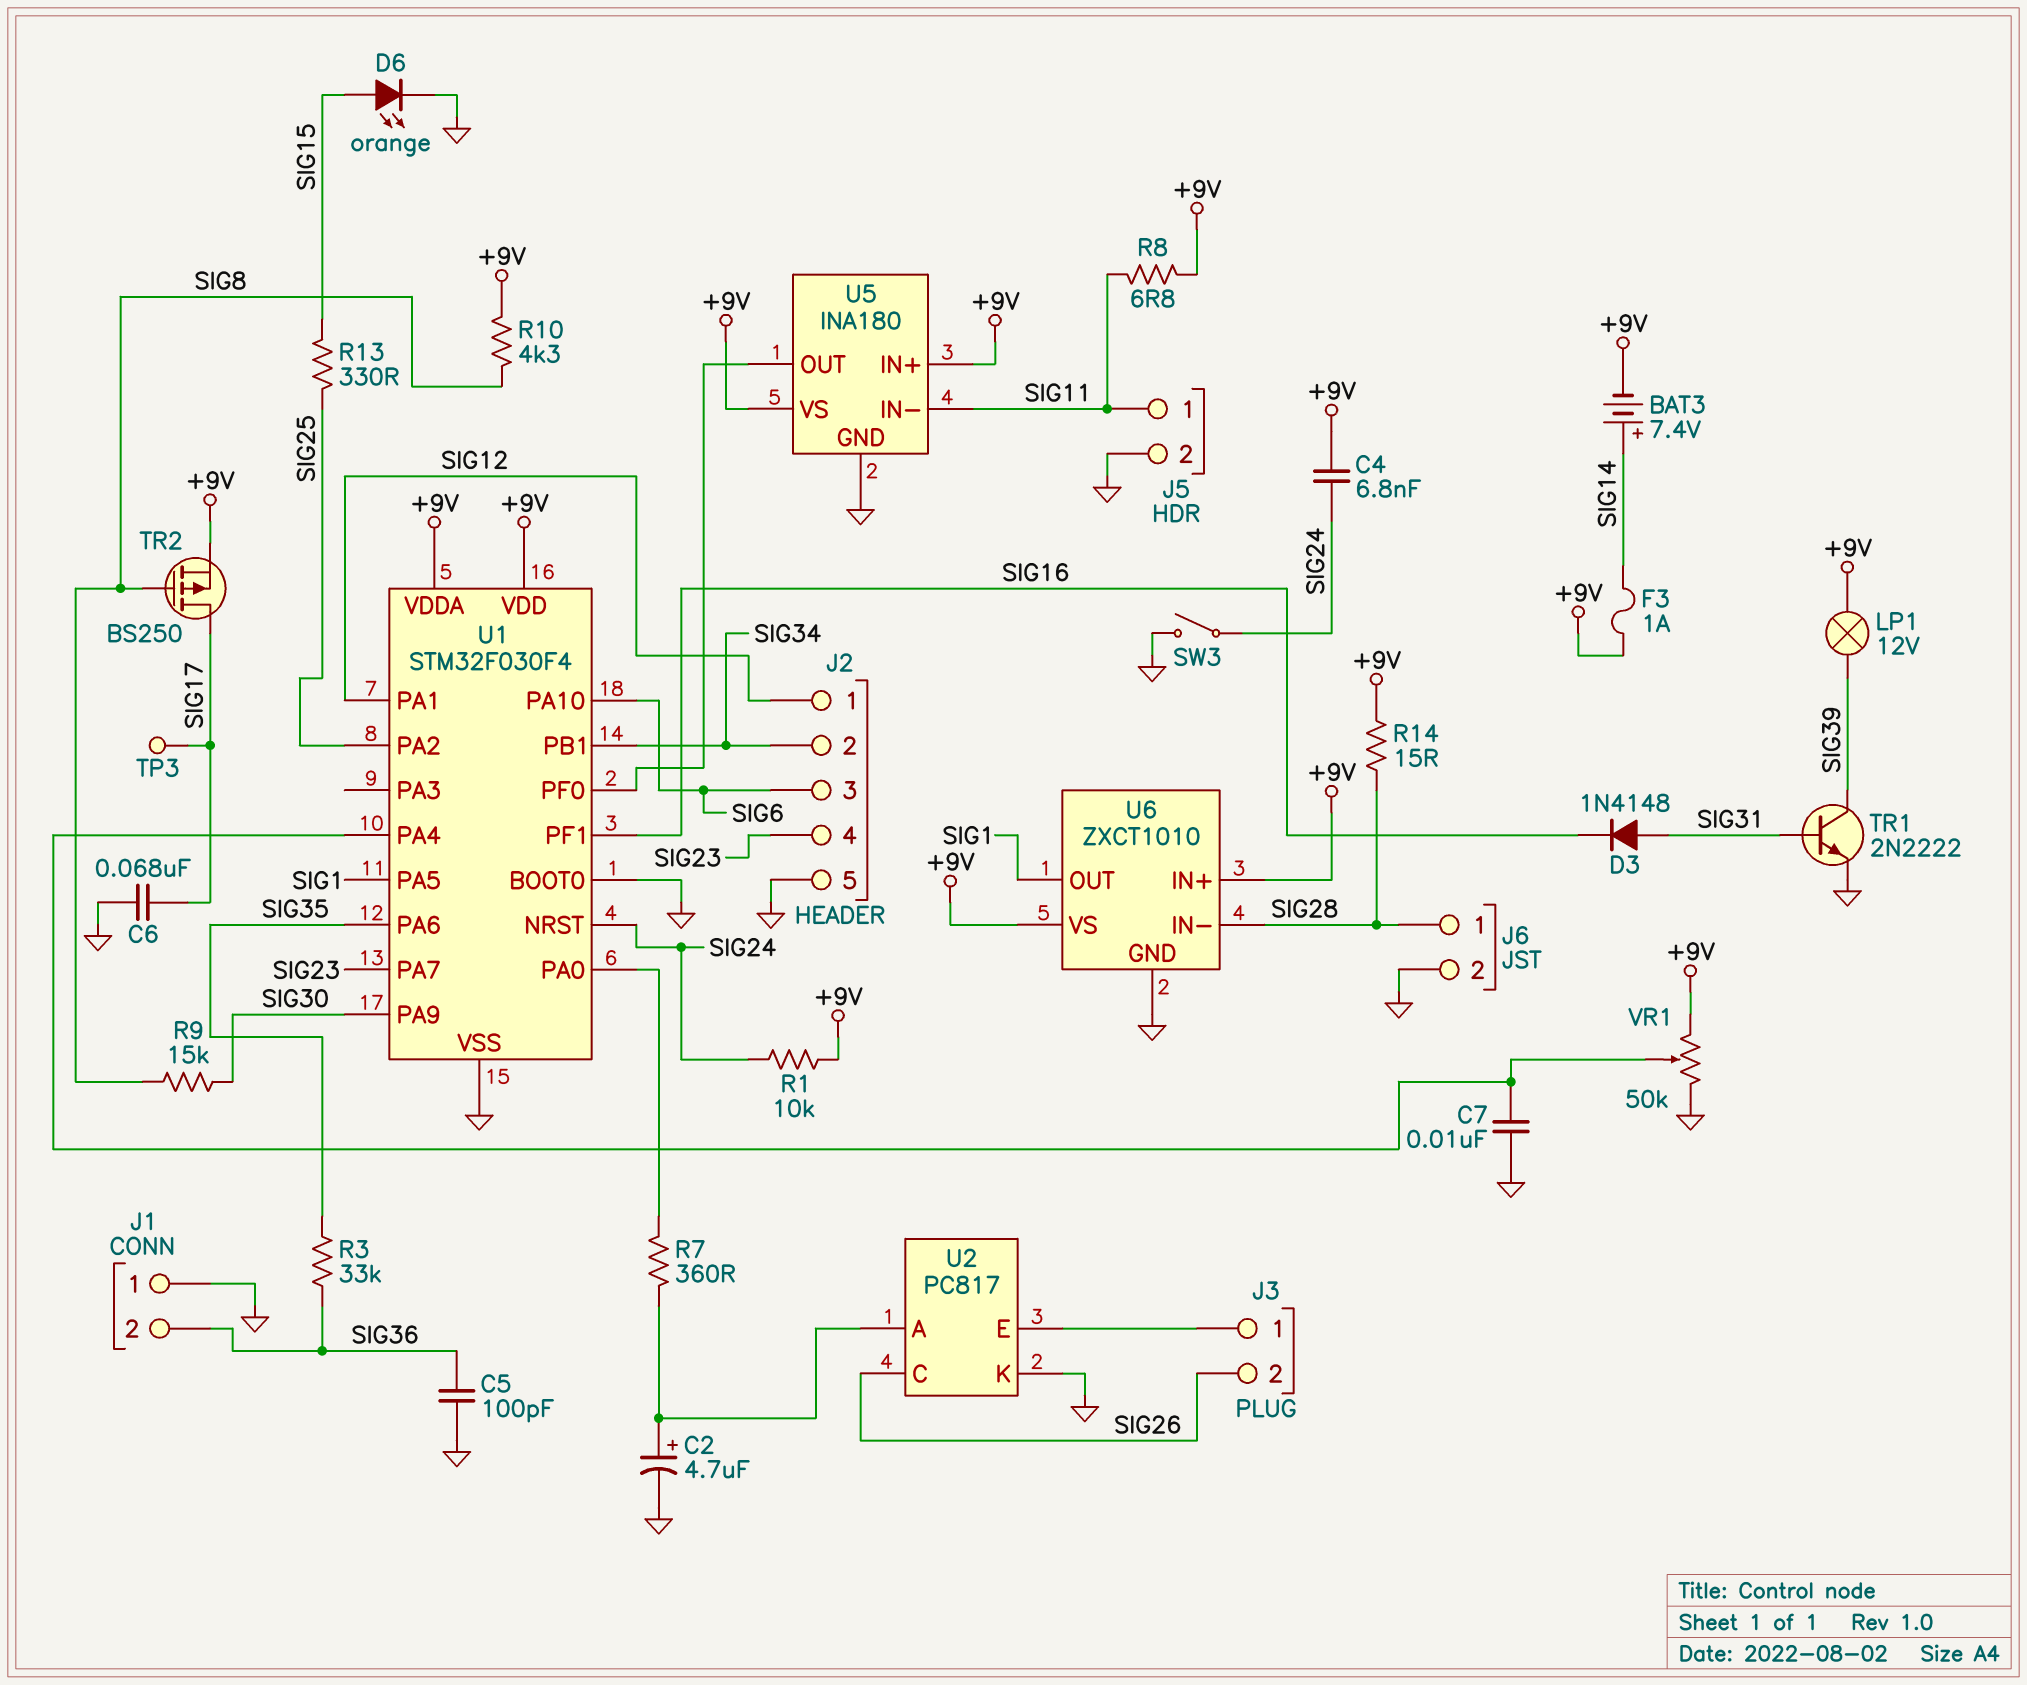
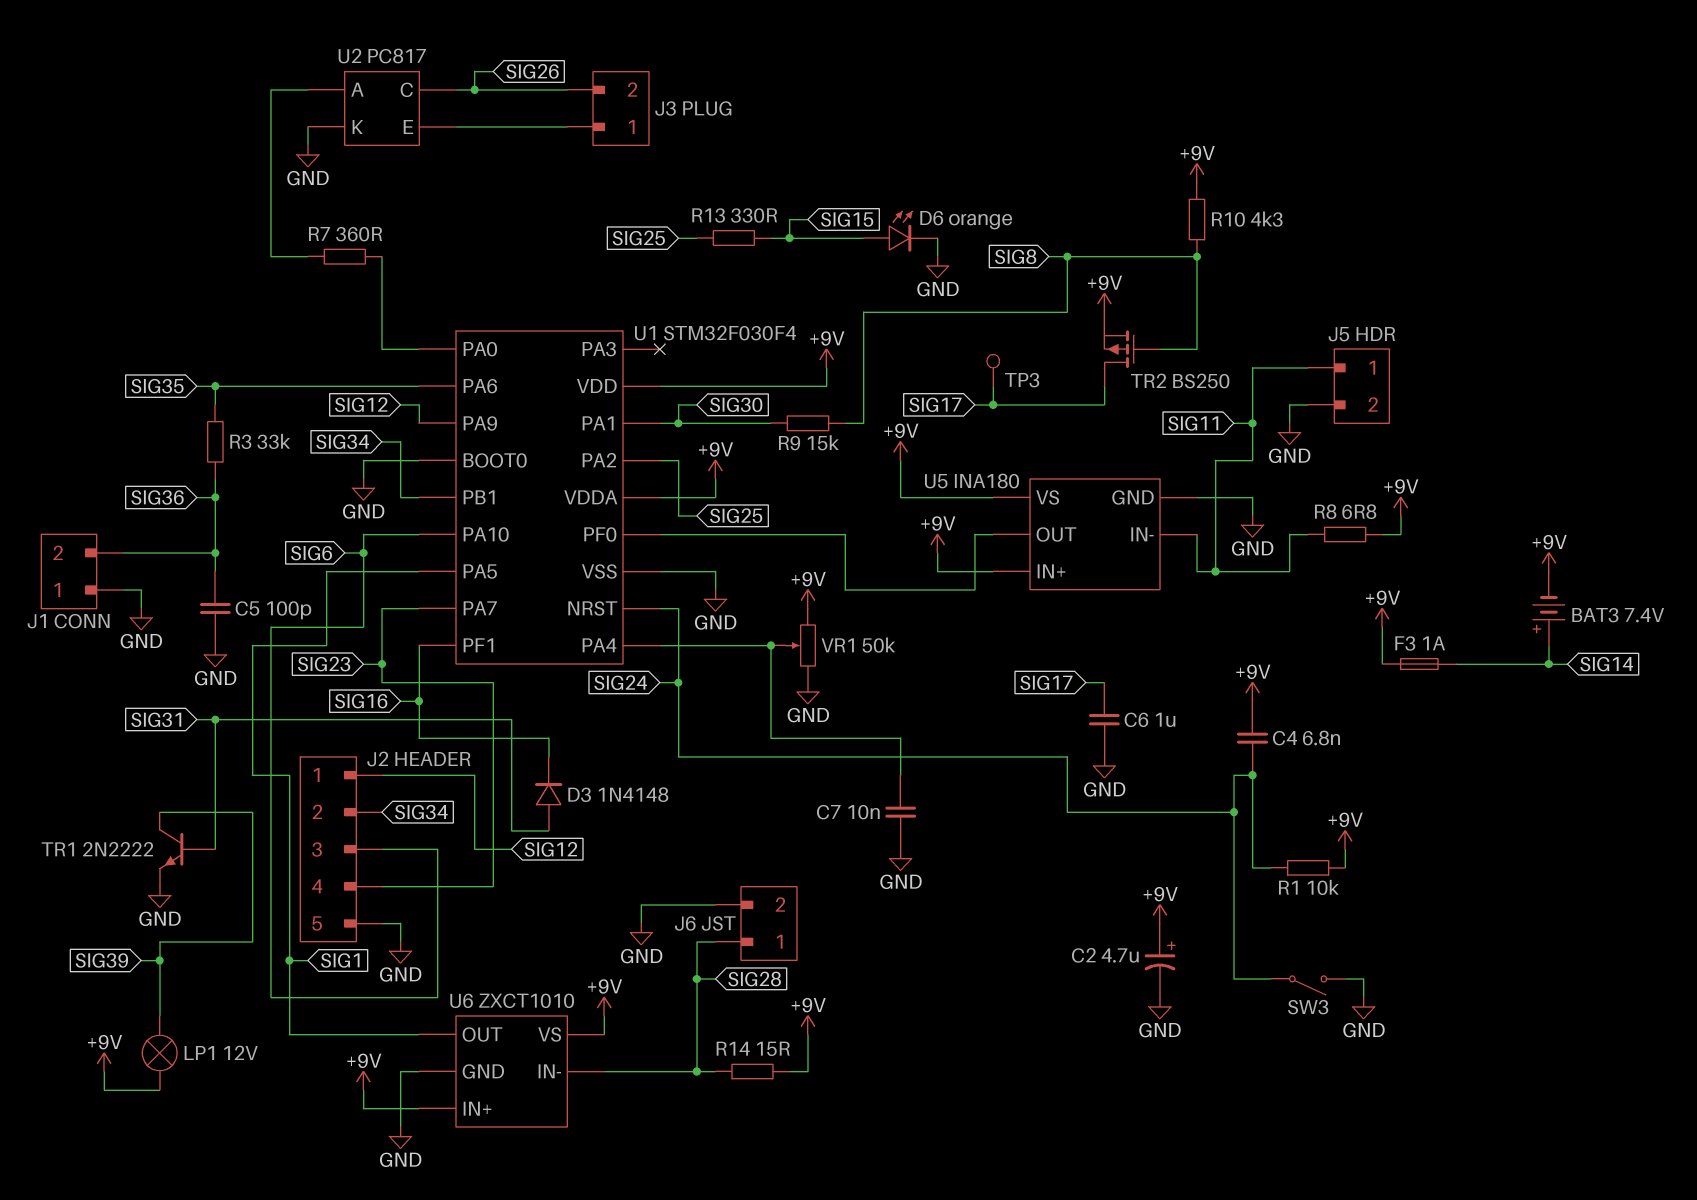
C2: 4.7uF (plus U2/A, minus GND) -> 4.7uF (plus +9V, minus GND)
C6: 68nF (GND, SIG17) -> 1uF (GND, SIG17)
U1 pin PA1: SIG12 -> SIG30
U1 pin PA9: SIG30 -> SIG12

